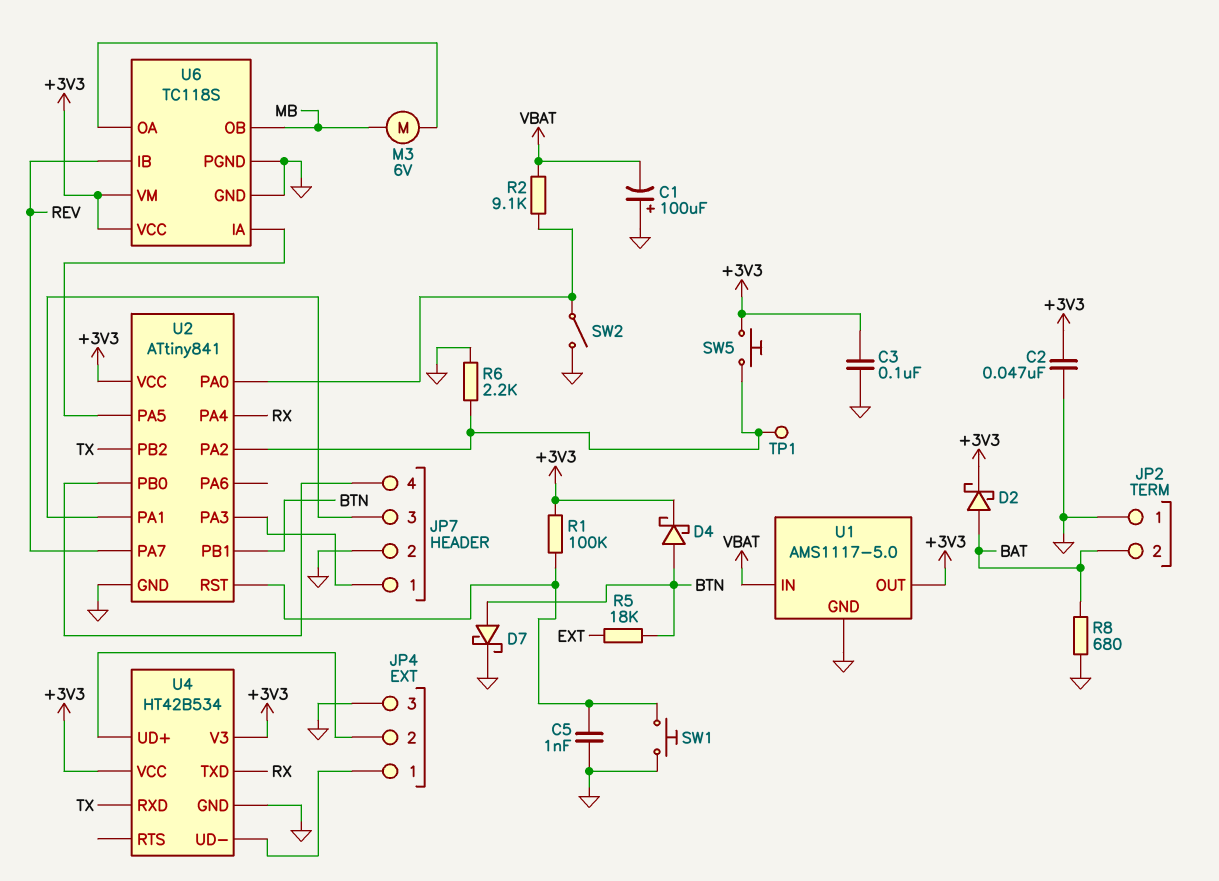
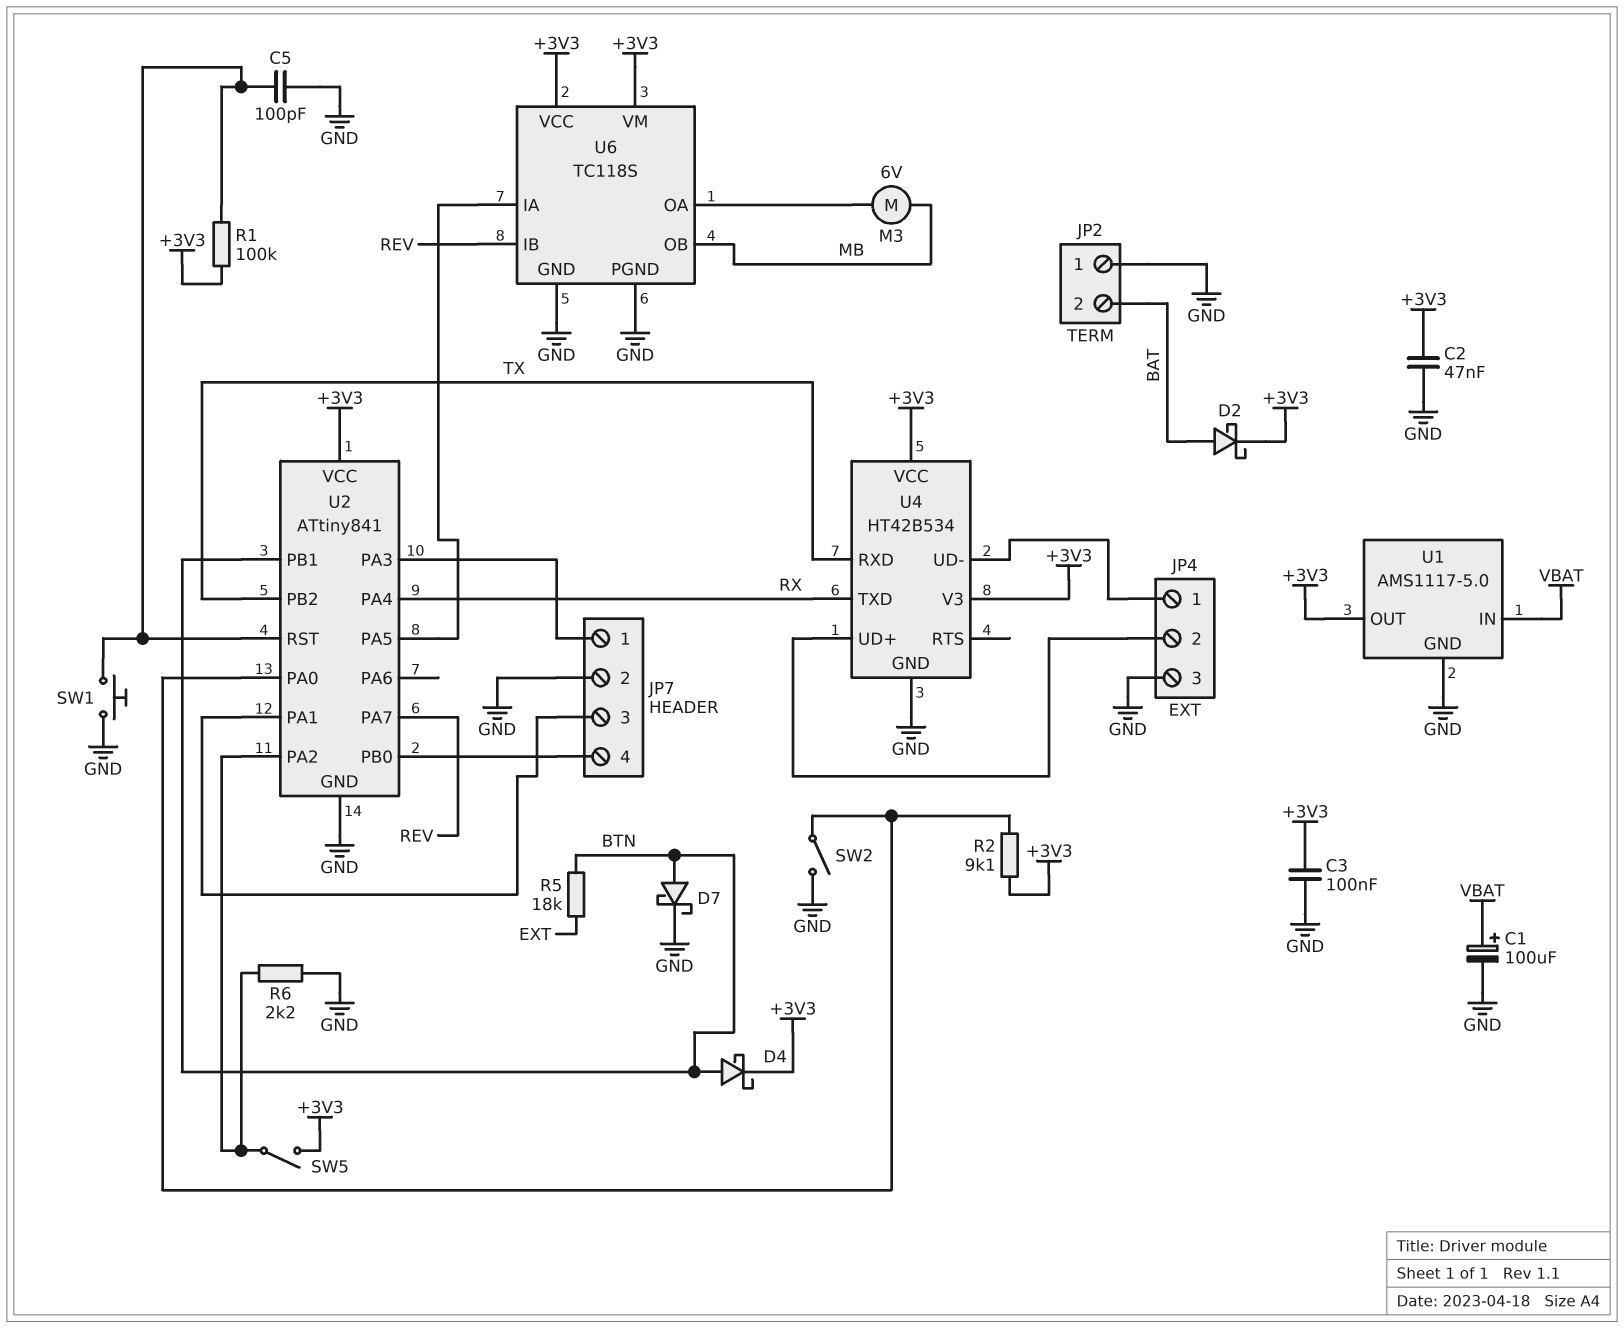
C1: 100uF (plus GND, minus VBAT) -> 100uF (plus VBAT, minus GND)
C5: 1nF (GND, U2/RST) -> 100pF (GND, U2/RST)
R2: 9.1k (U2/PA0, VBAT) -> 9.1k (+3V3, U2/PA0)
R8: 680 (BAT, GND) -> none
SW5: button (+3V3, U2/PA2) -> switch (+3V3, U2/PA2)
TP1: test point (U2/PA2) -> none

